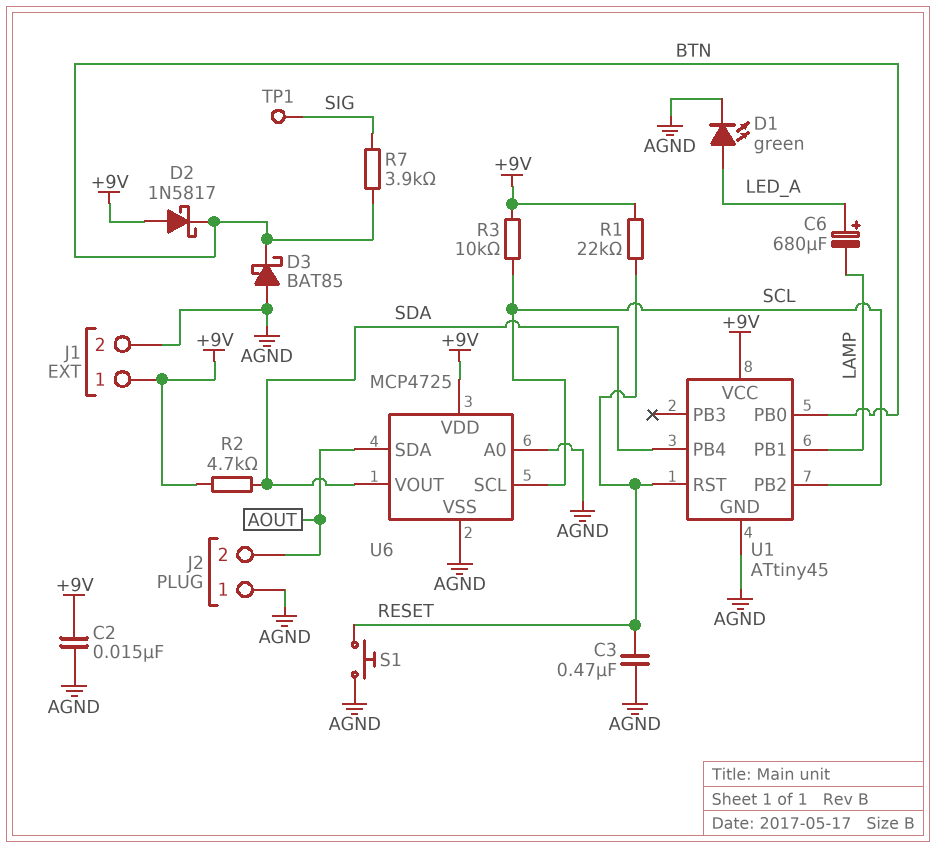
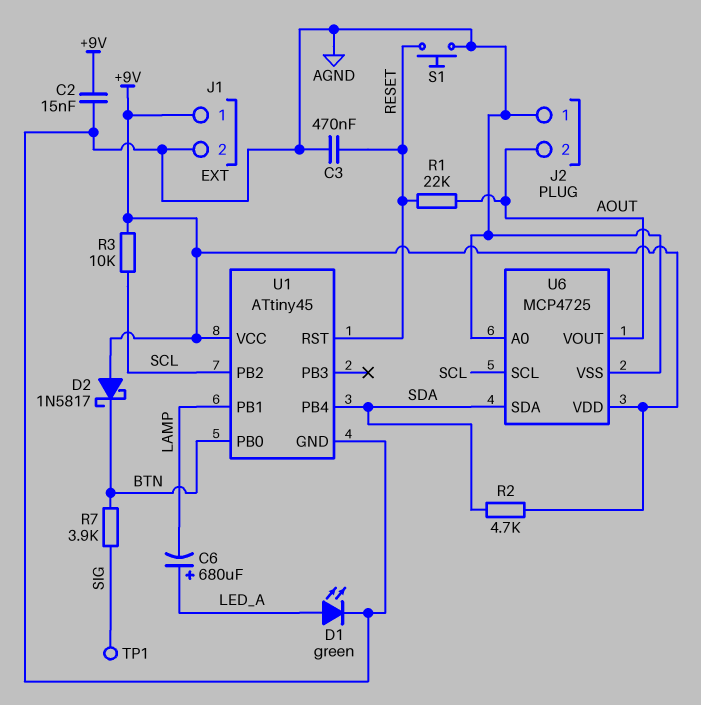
D3: schottky BAT85 (A AGND, K BTN) -> none
R1: 22k (+9V, RESET) -> 22k (AOUT, RESET)
U6 pin SDA: AOUT -> SDA
U6 pin VOUT: SDA -> AOUT

